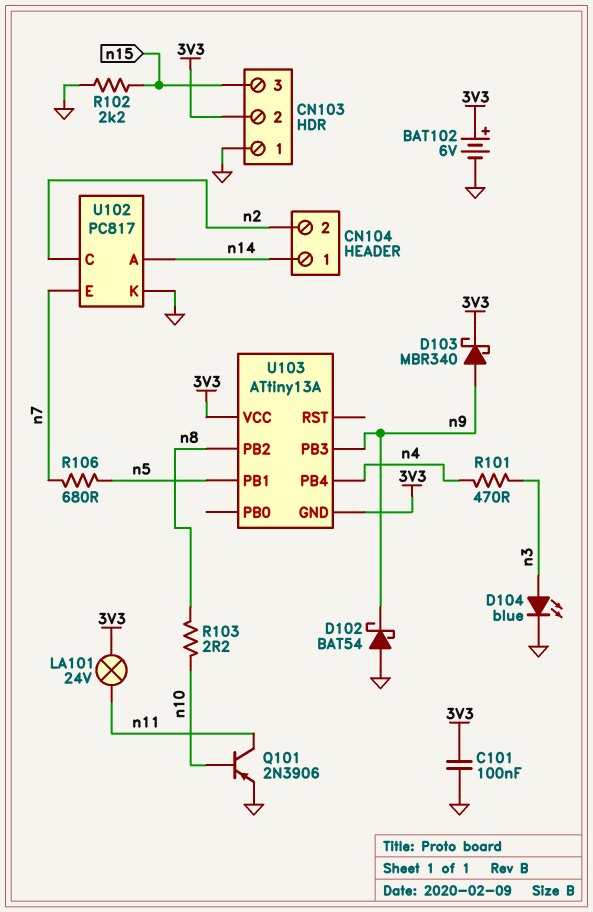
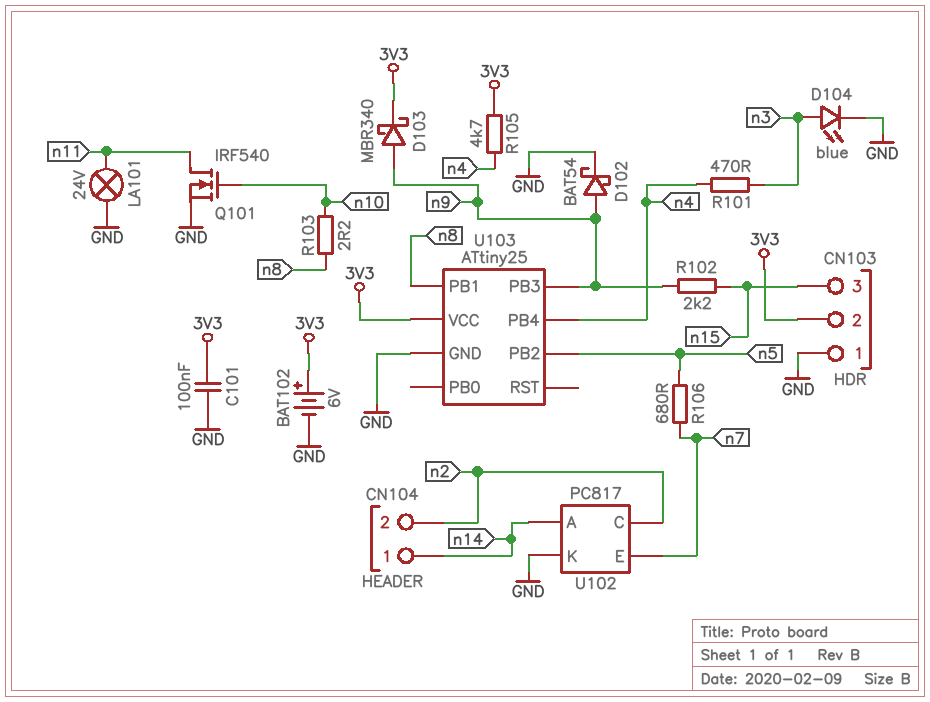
D102: schottky BAT54 (A GND, K n9) -> schottky BAT54 (A n9, K GND)
LA101: lamp 24V (3V3, n11) -> lamp 24V (GND, n11)
Q101: PNP 2N3906 (B n10, C n11, E GND) -> NMOS IRF540 (G n10, D n11, S GND)
R102: 2.2k (GND, n15) -> 2.2k (n9, n15)
R105: none -> 4.7k (3V3, n4)
U103: ATtiny13A -> ATtiny25
U103 pin GND: 3V3 -> GND
U103 pin PB1: n5 -> n8
U103 pin PB2: n8 -> n5

